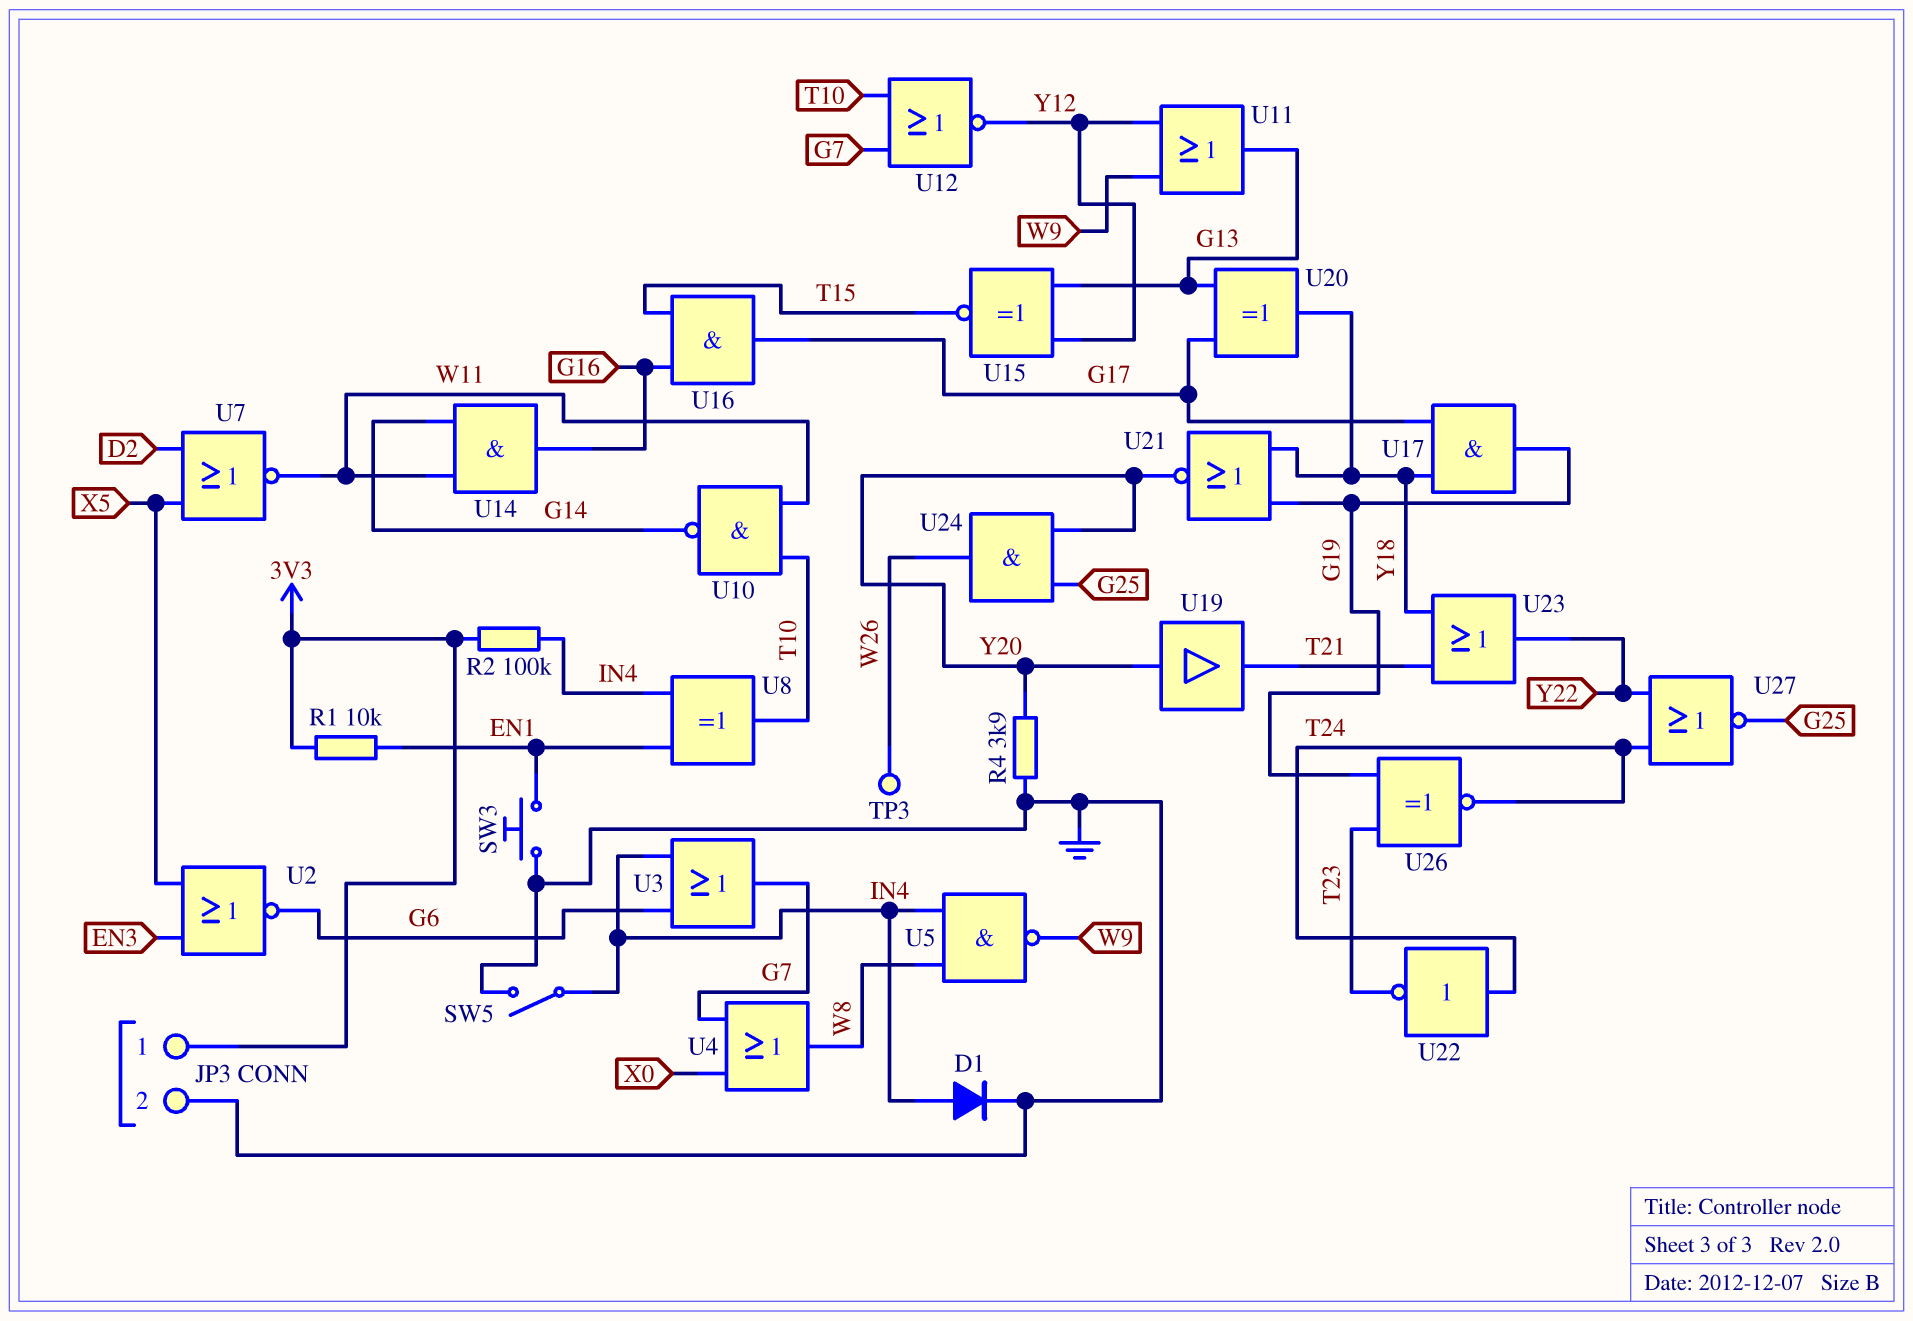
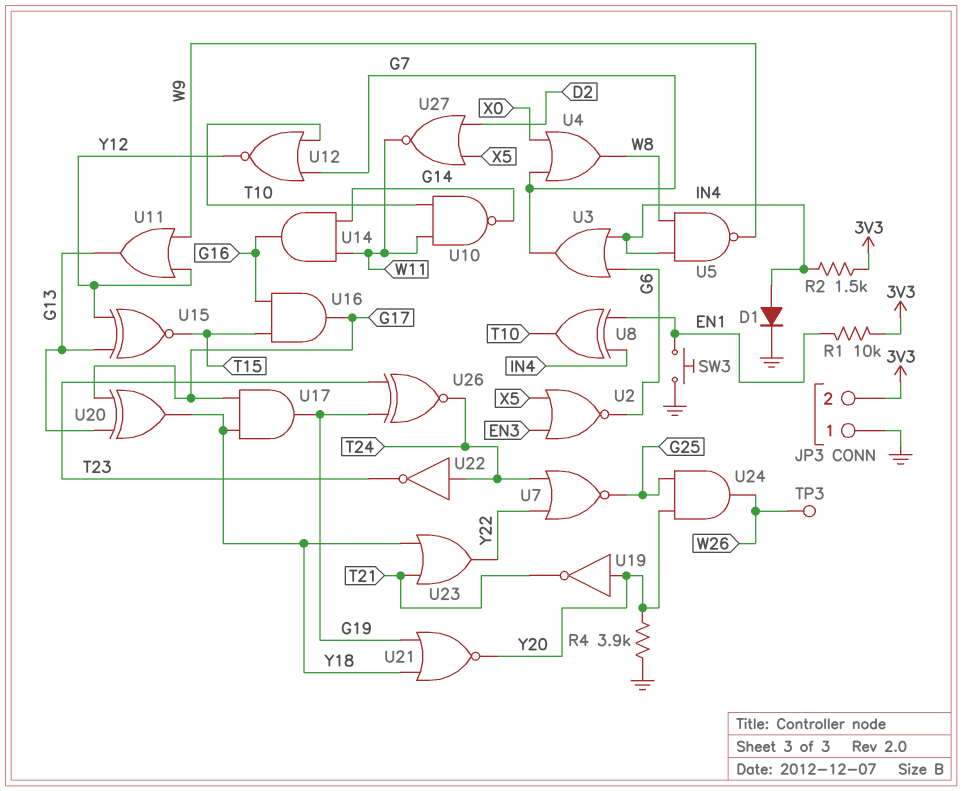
JP3 pin 1: 3V3 -> GND
JP3 pin 2: GND -> 3V3
R2: 100k (3V3, IN4) -> 1.5k (3V3, IN4)
SW5: switch (GND, IN4) -> none
U7: NOR (in D2, in X5, out W11) -> NOR (in T24, in Y22, out G25)
U19: buffer (in Y20, out T21) -> NOT (in Y20, out T21)
U27: NOR (in T24, in Y22, out G25) -> NOR (in D2, in X5, out W11)

